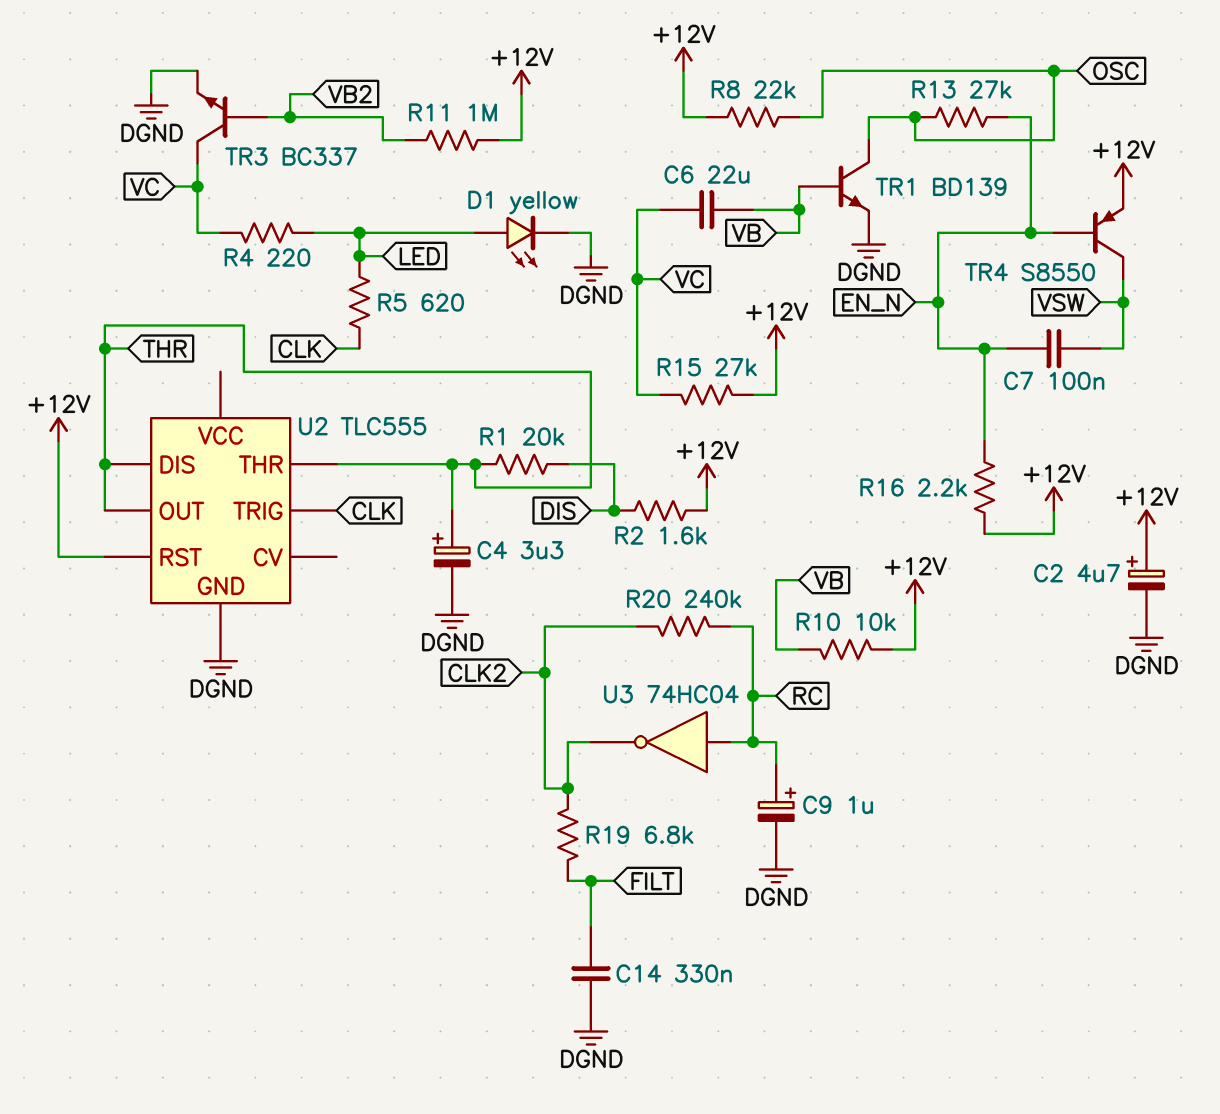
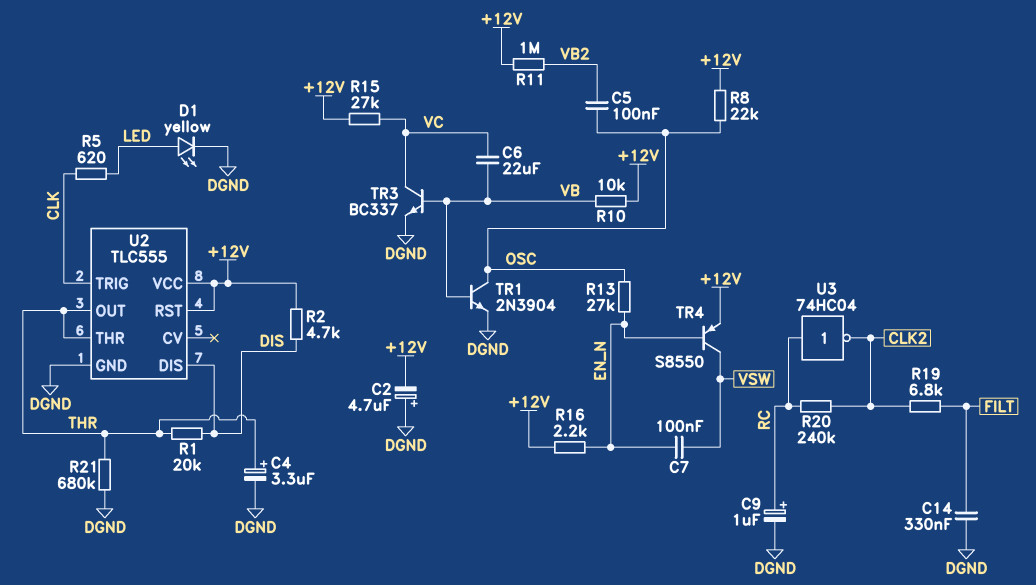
C2: 4.7uF (plus +12V, minus DGND) -> 4.7uF (plus DGND, minus +12V)
C5: none -> 100nF (OSC, VB2)
R2: 1.6k (+12V, DIS) -> 4.7k (+12V, DIS)
R4: 220 (LED, VC) -> none
R21: none -> 680k (DGND, THR)
TR1: NPN BD139 (B VB, C OSC, E DGND) -> NPN 2N3904 (B VB, C OSC, E DGND)
TR3: NPN BC337 (B VB2, C VC, E DGND) -> NPN BC337 (B VB, C VC, E DGND)
U2 pin DIS: THR -> DIS
U2 pin VCC: none -> +12V

